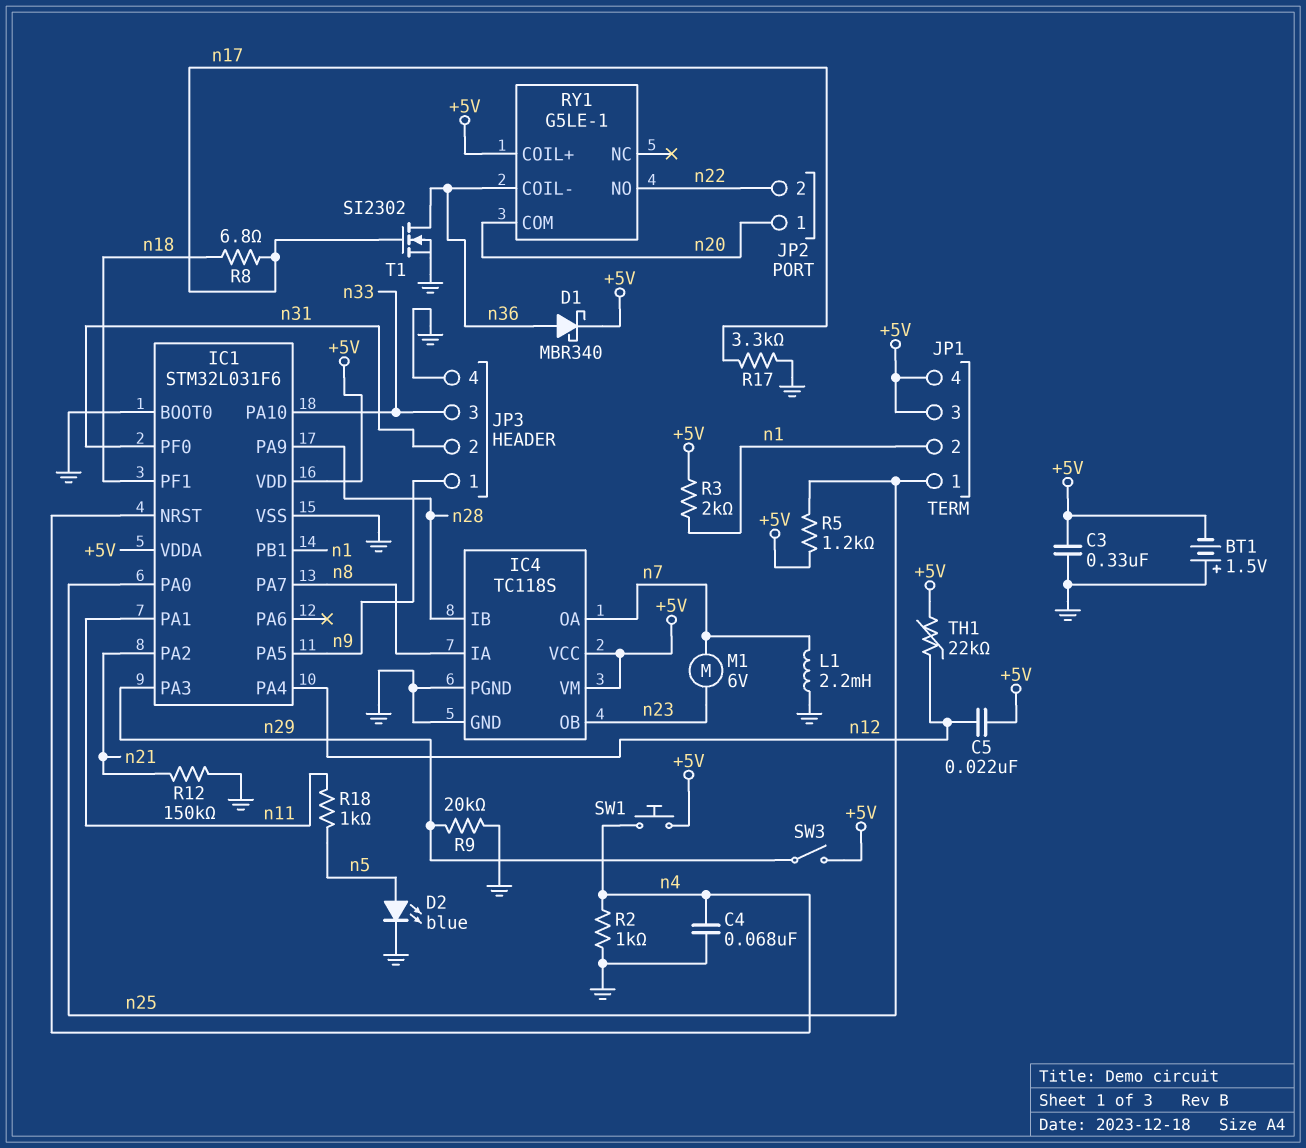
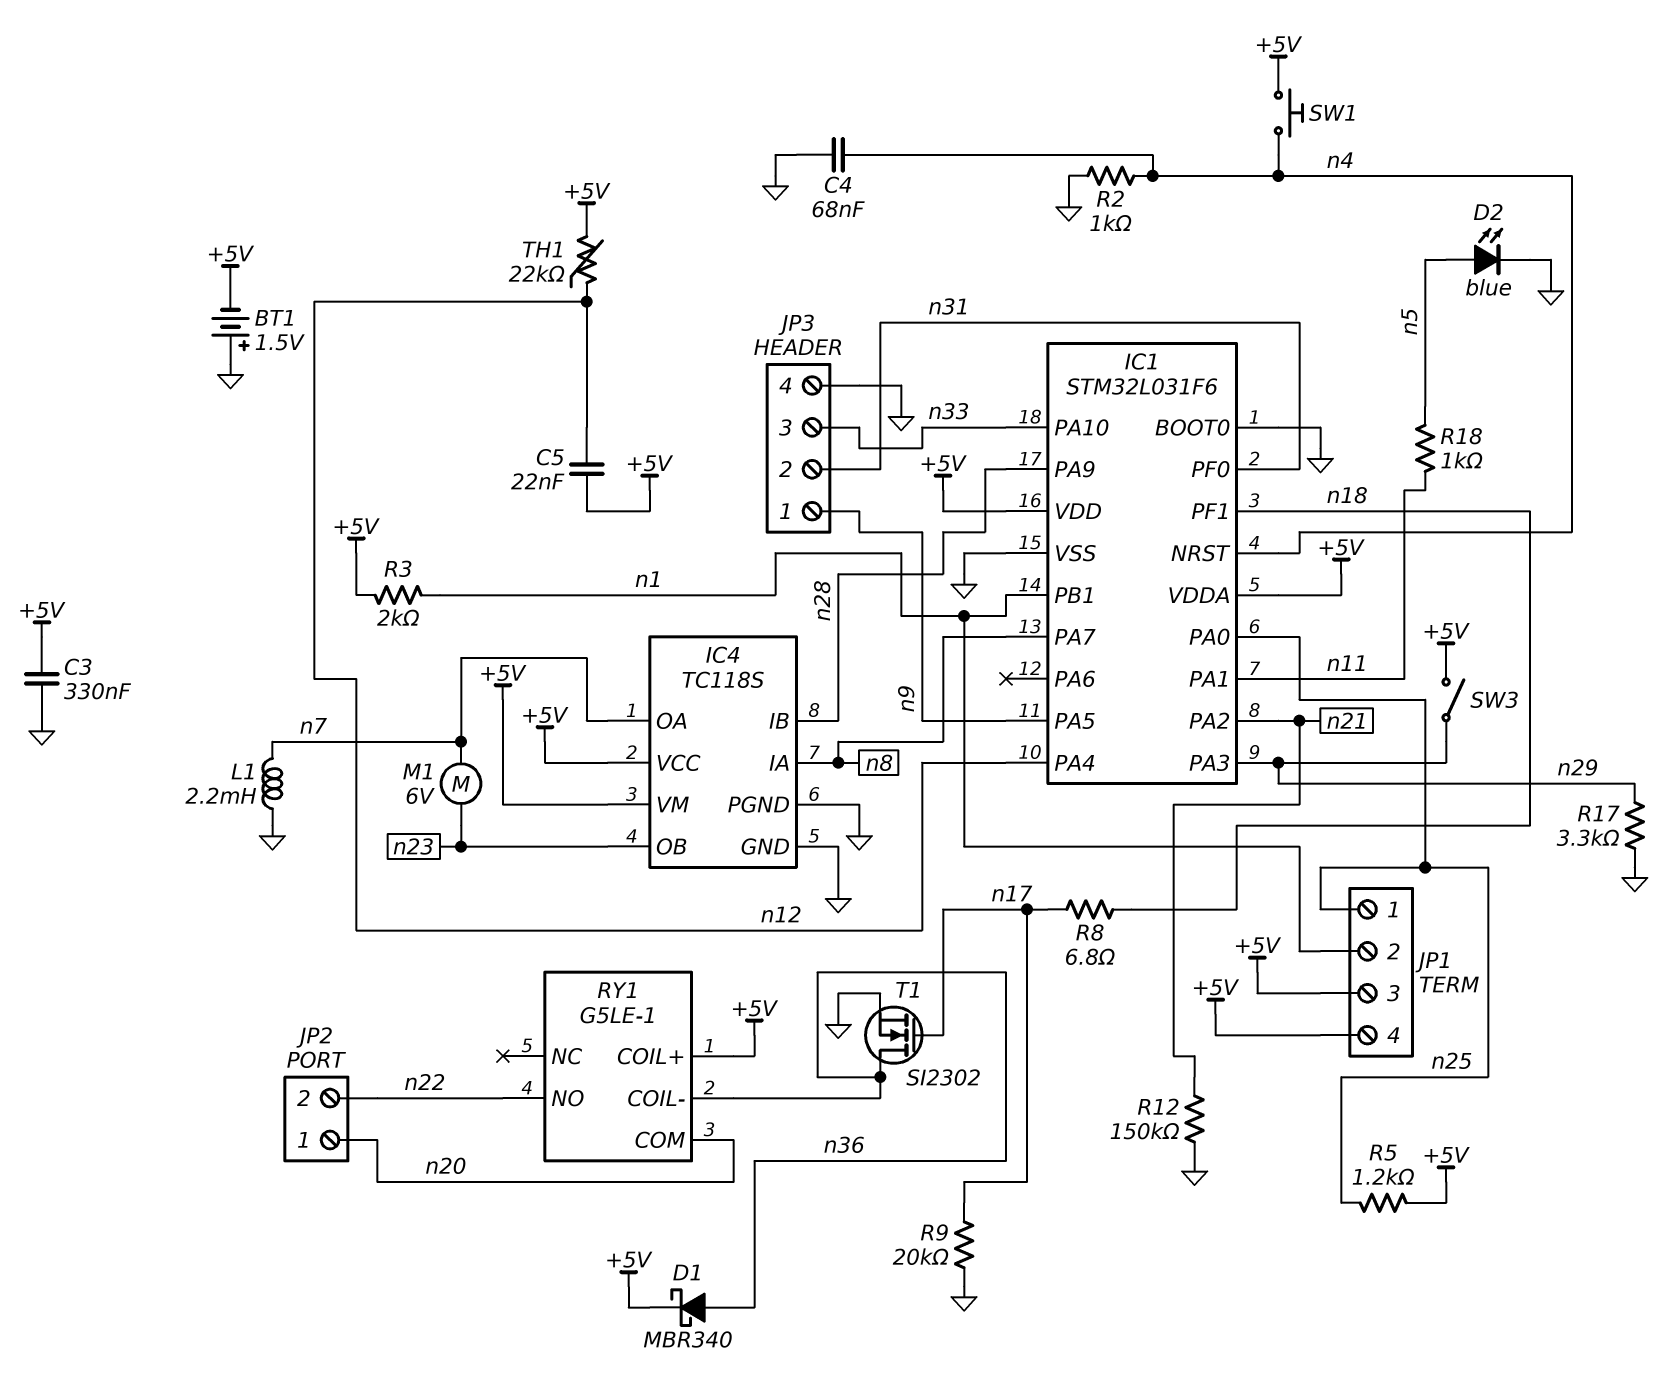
R9: 20k (GND, n29) -> 20k (GND, n17)
R17: 3.3k (GND, n17) -> 3.3k (GND, n29)

